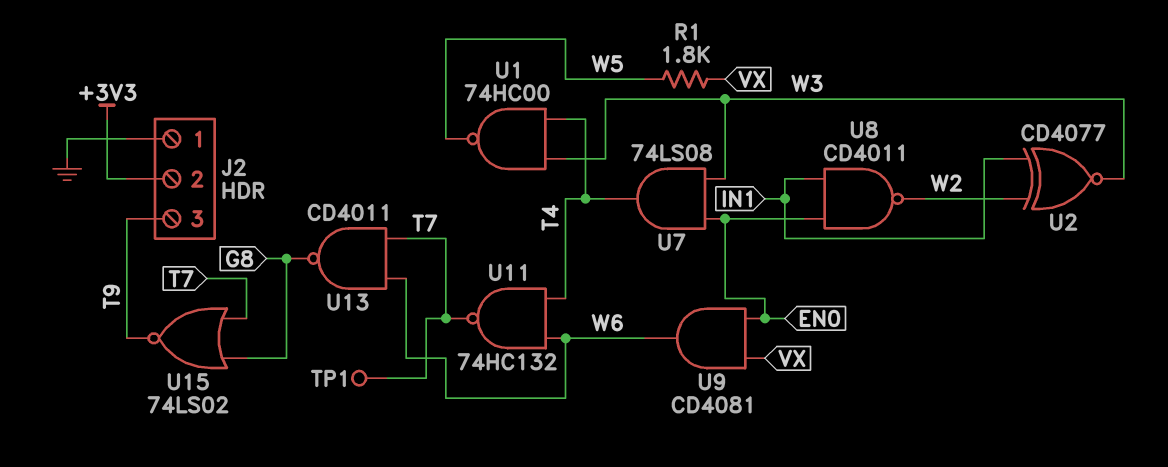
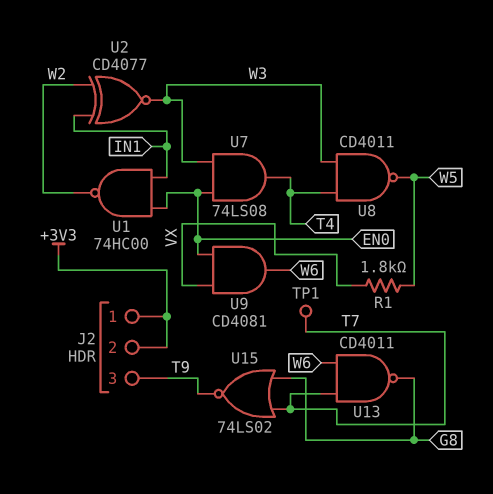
J2 pin 1: GND -> +3V3
U1: NAND 74HC00 (in T4, in W3, out W5) -> NAND 74HC00 (in EN0, in IN1, out W2)
U8: NAND CD4011 (in EN0, in IN1, out W2) -> NAND CD4011 (in T4, in W3, out W5)
U11: NAND 74HC132 (in T4, in W6, out T7) -> none

